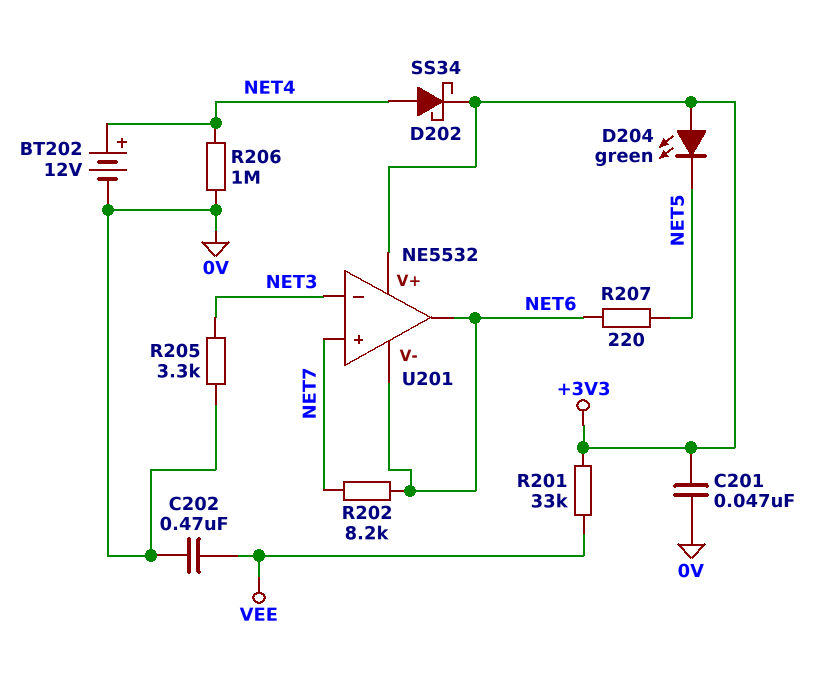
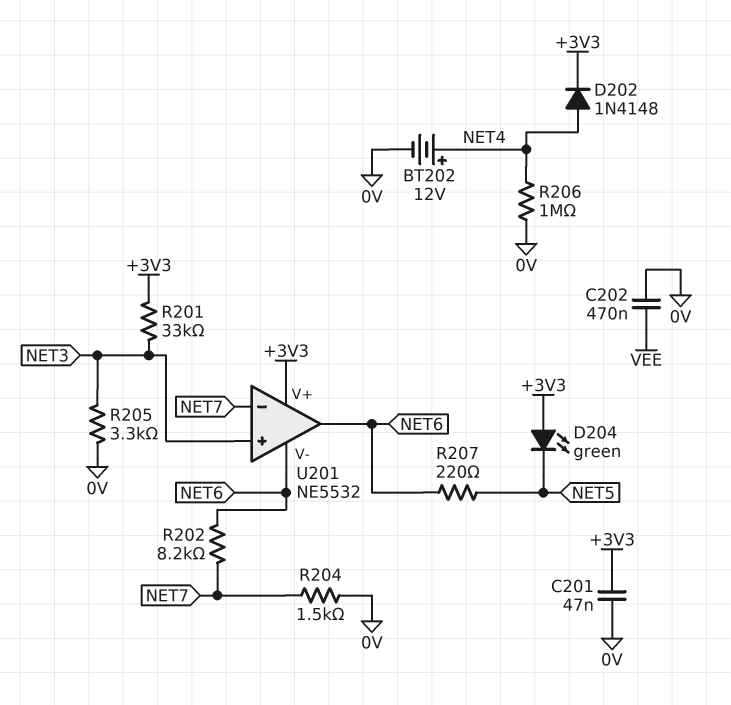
D202: schottky SS34 (A NET4, K +3V3) -> diode 1N4148 (A NET4, K +3V3)
R201: 33k (+3V3, VEE) -> 33k (+3V3, NET3)
R204: none -> 1.5k (0V, NET7)
U201 pin in+: NET7 -> NET3
U201 pin in-: NET3 -> NET7

